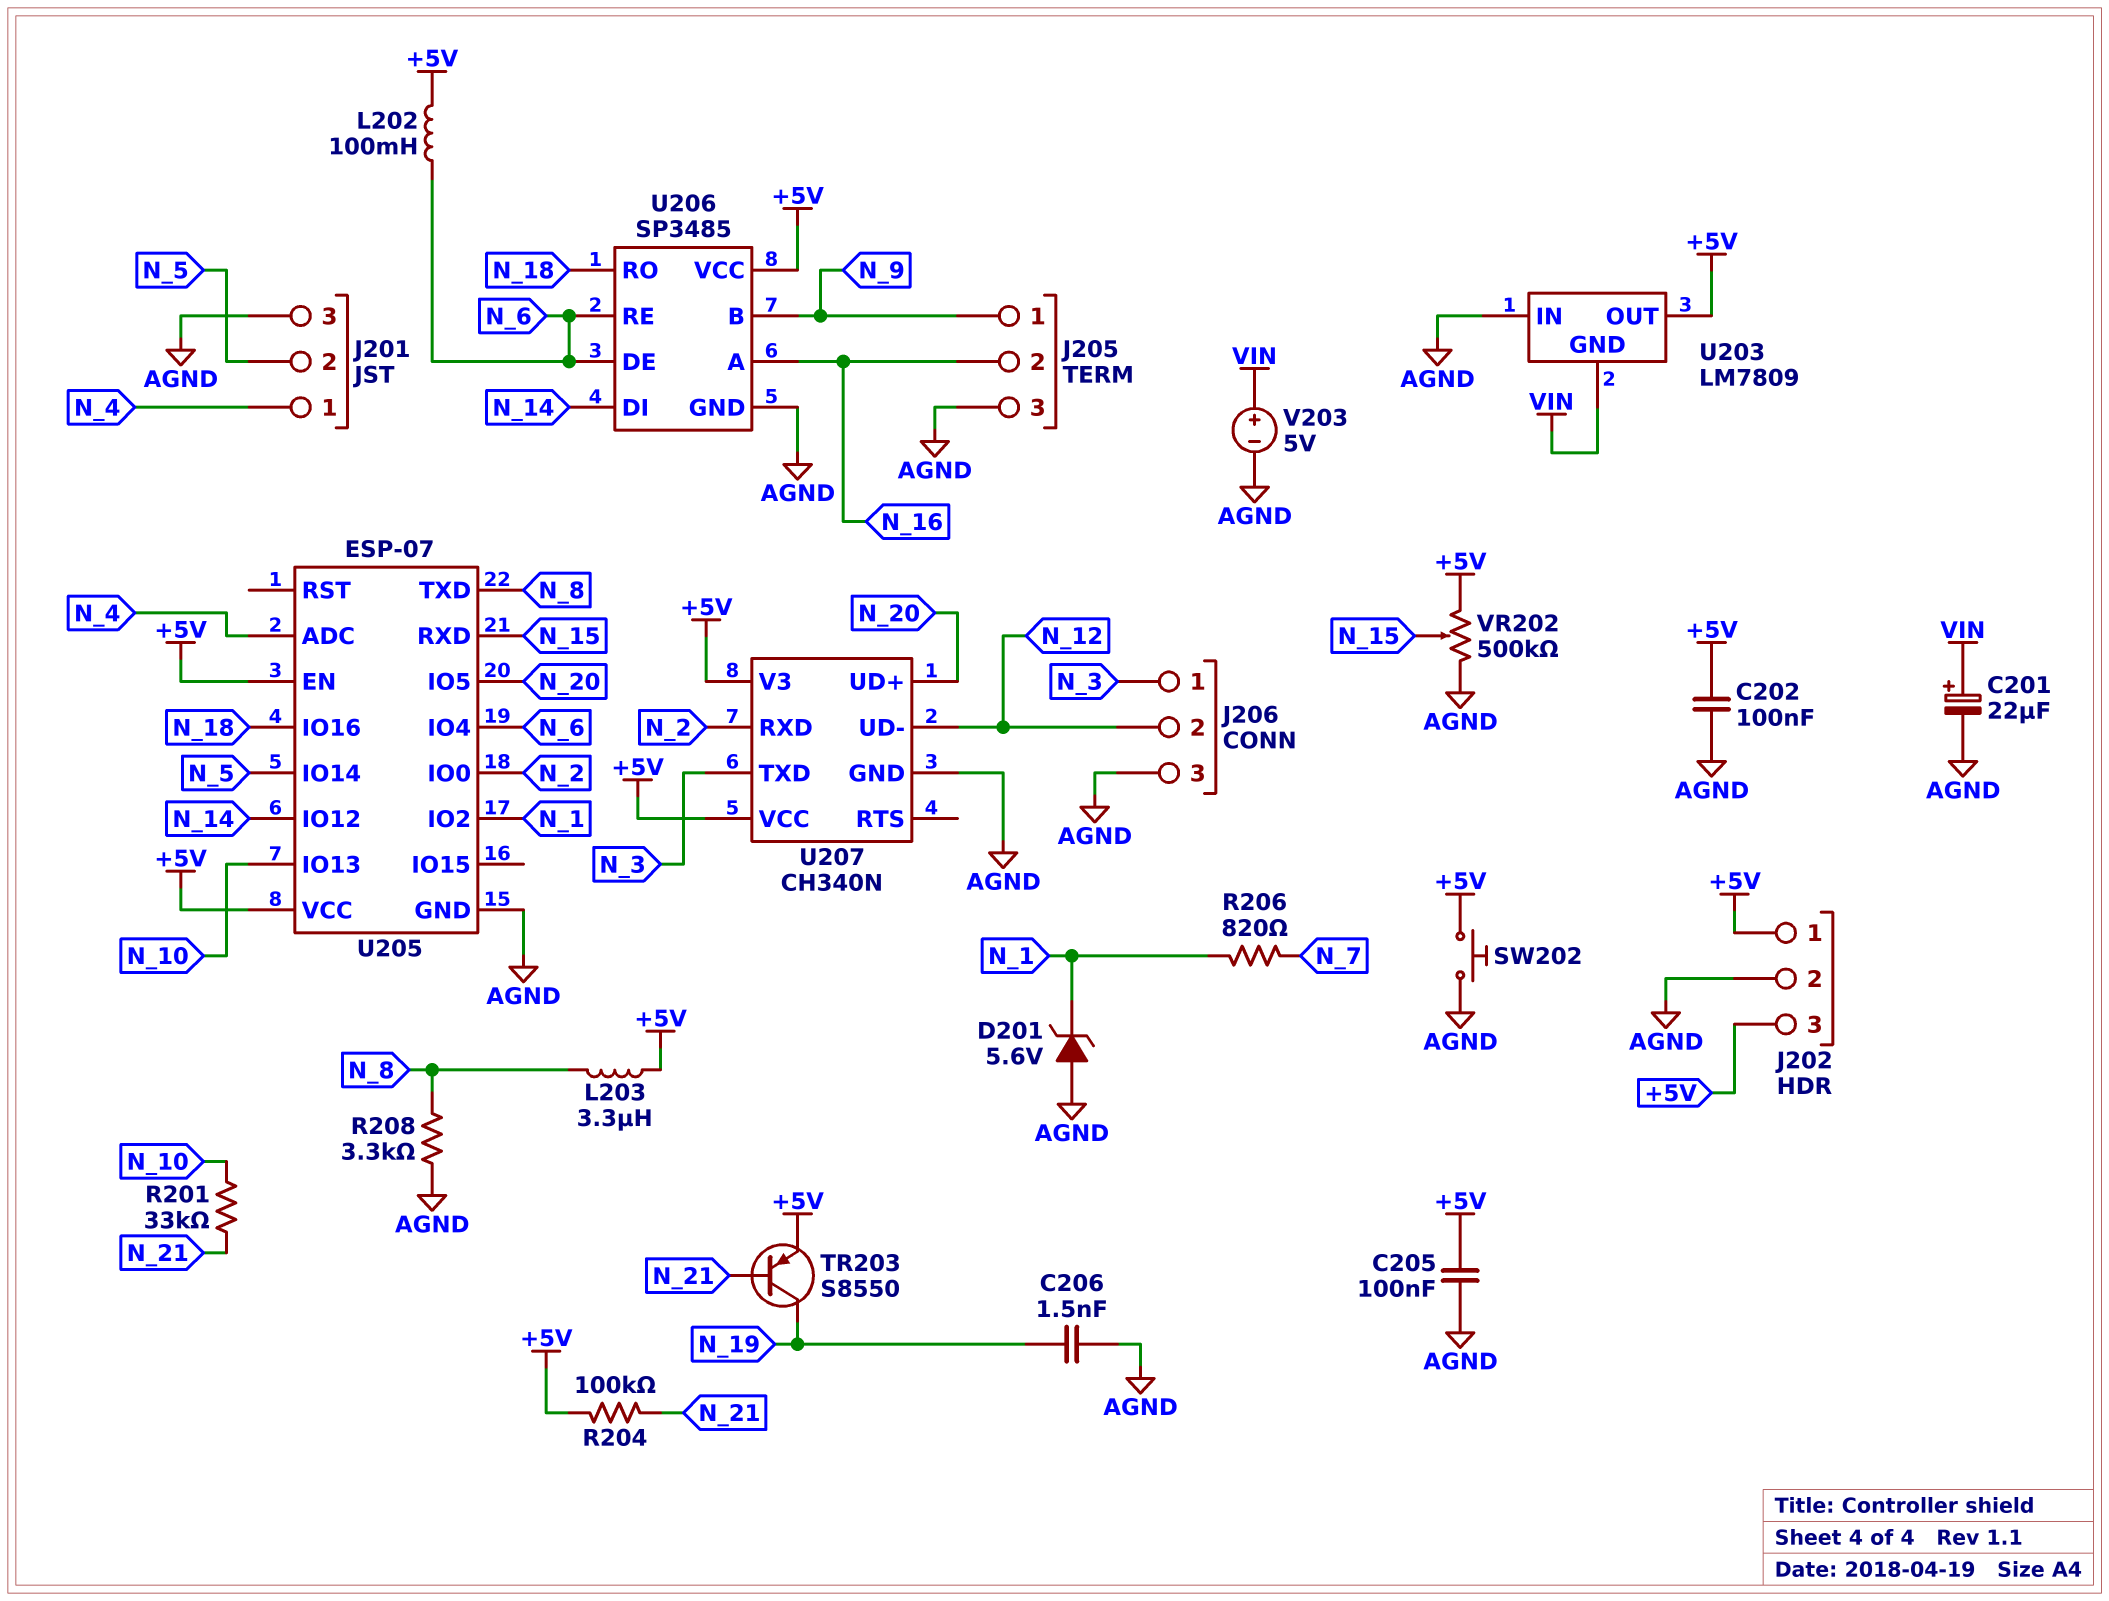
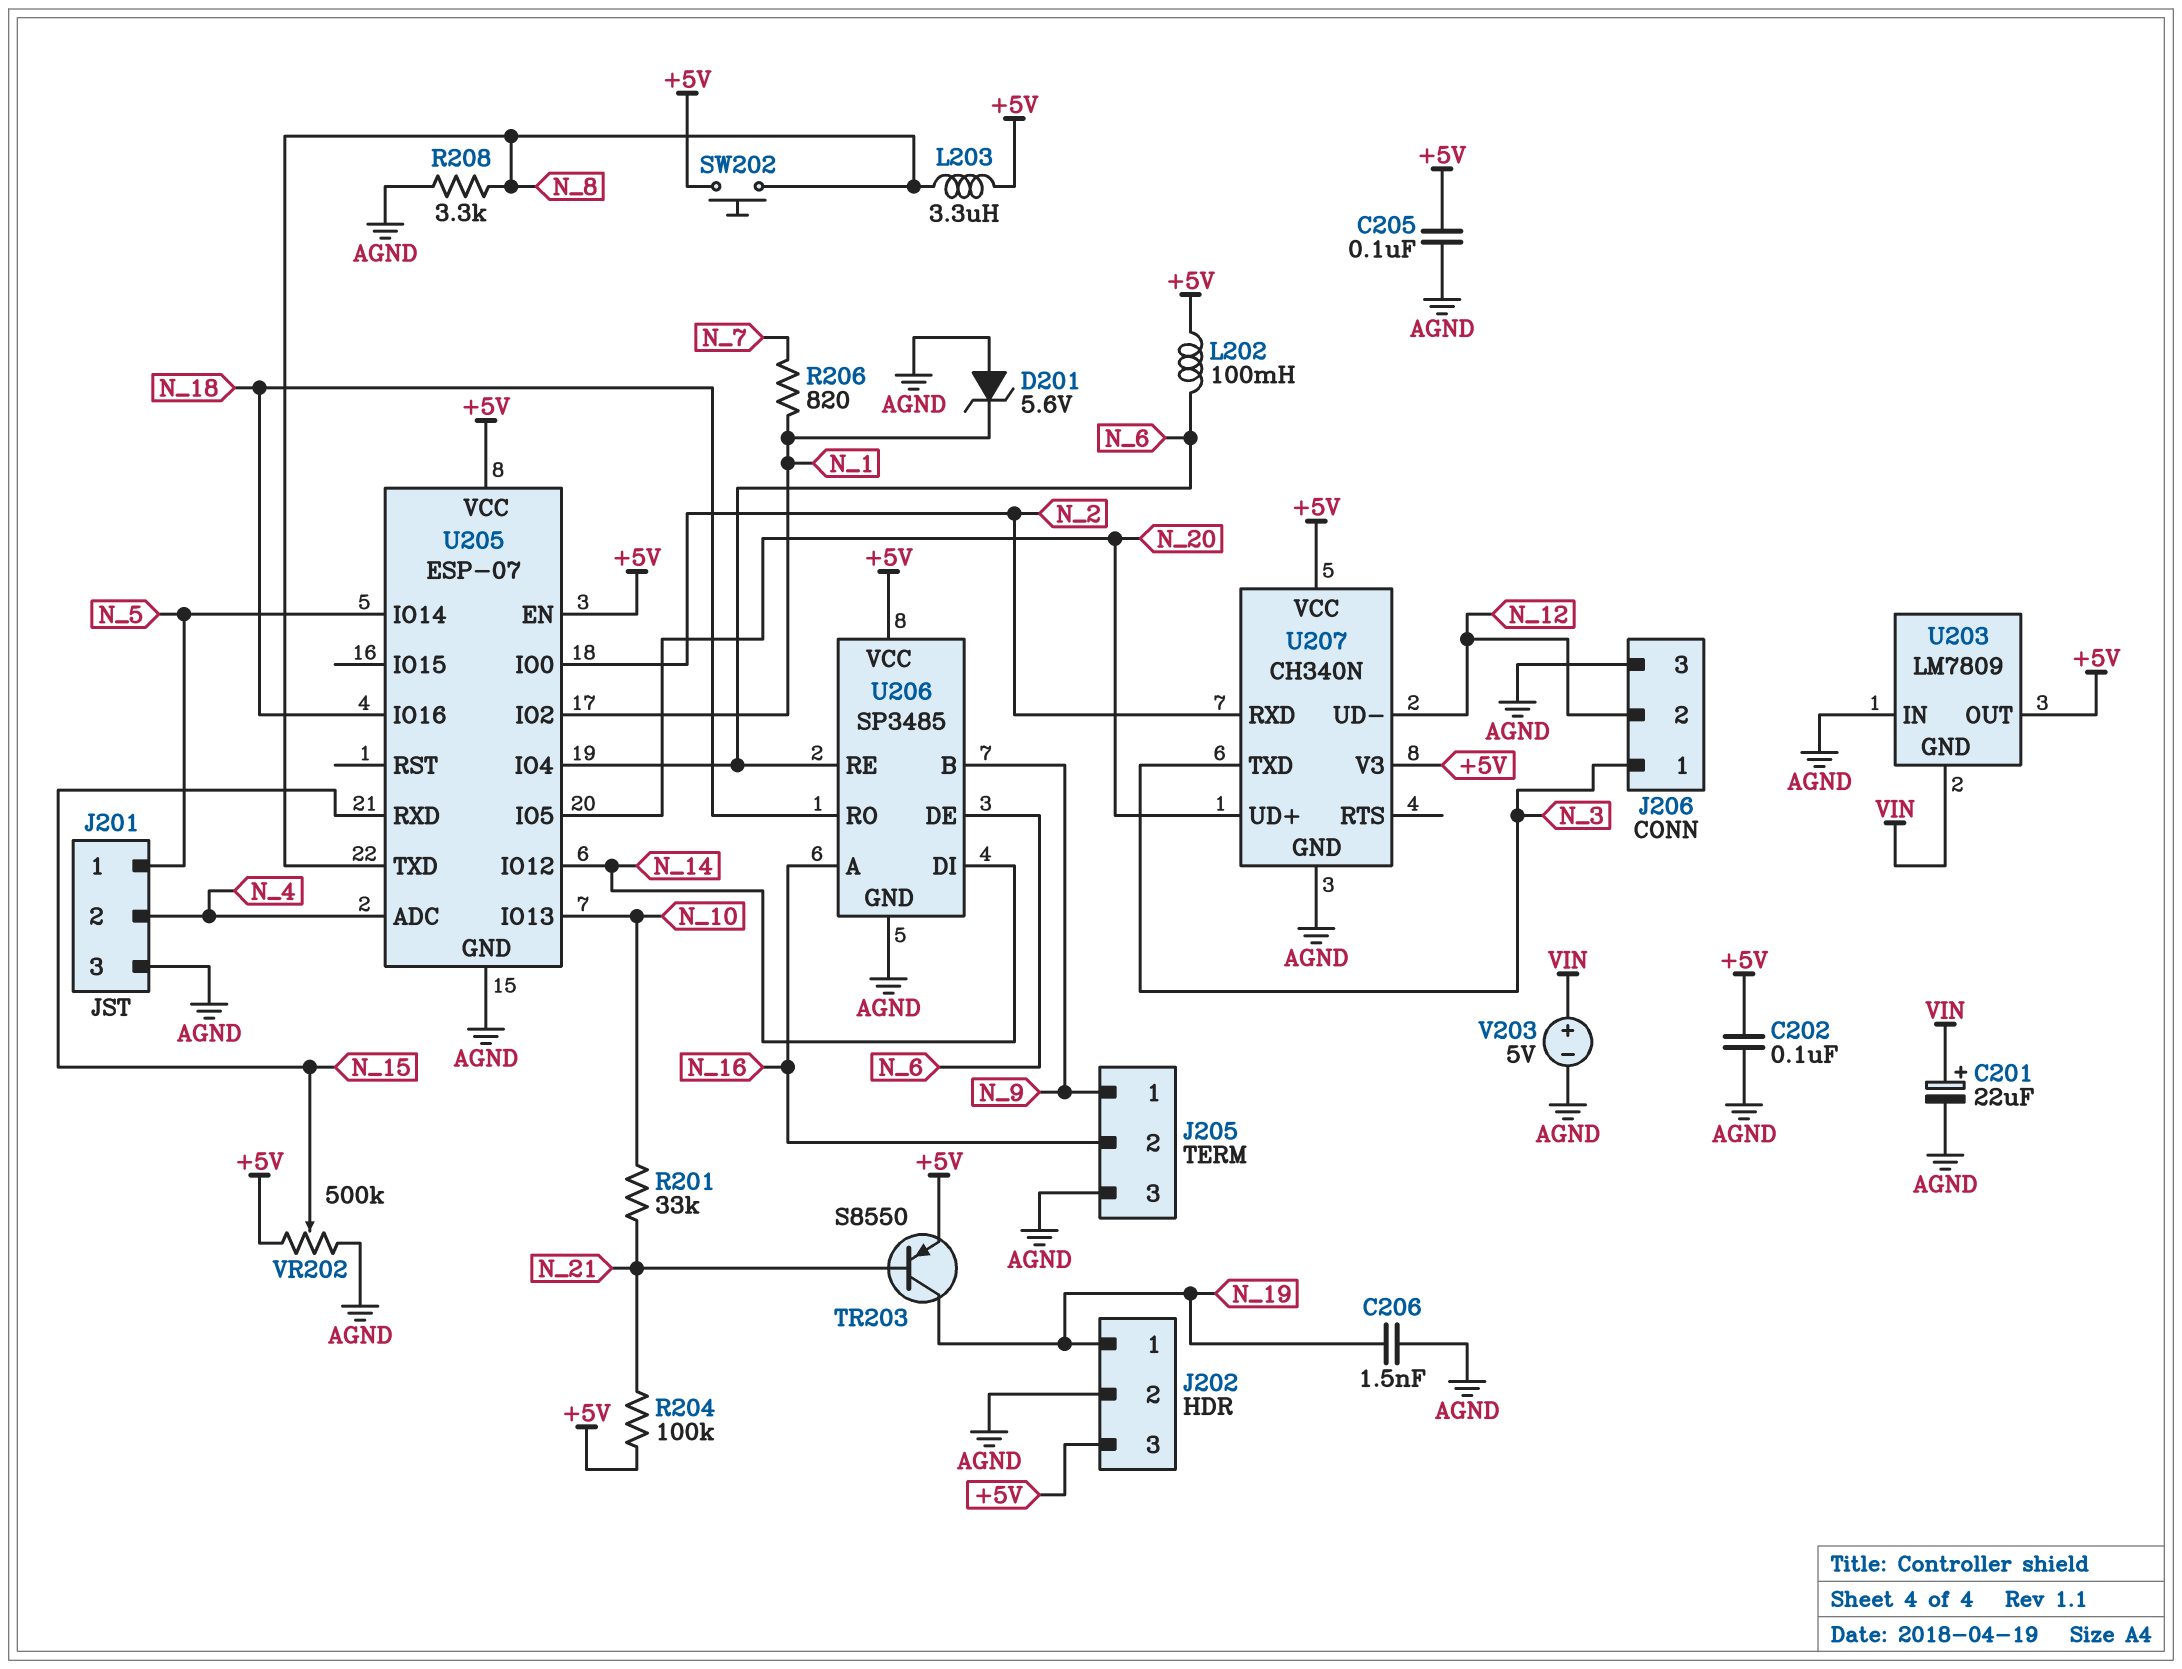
J201 pin 1: N_4 -> N_5
J201 pin 2: N_5 -> N_4
J202 pin 1: +5V -> N_19
SW202: button (+5V, AGND) -> button (+5V, N_8)

